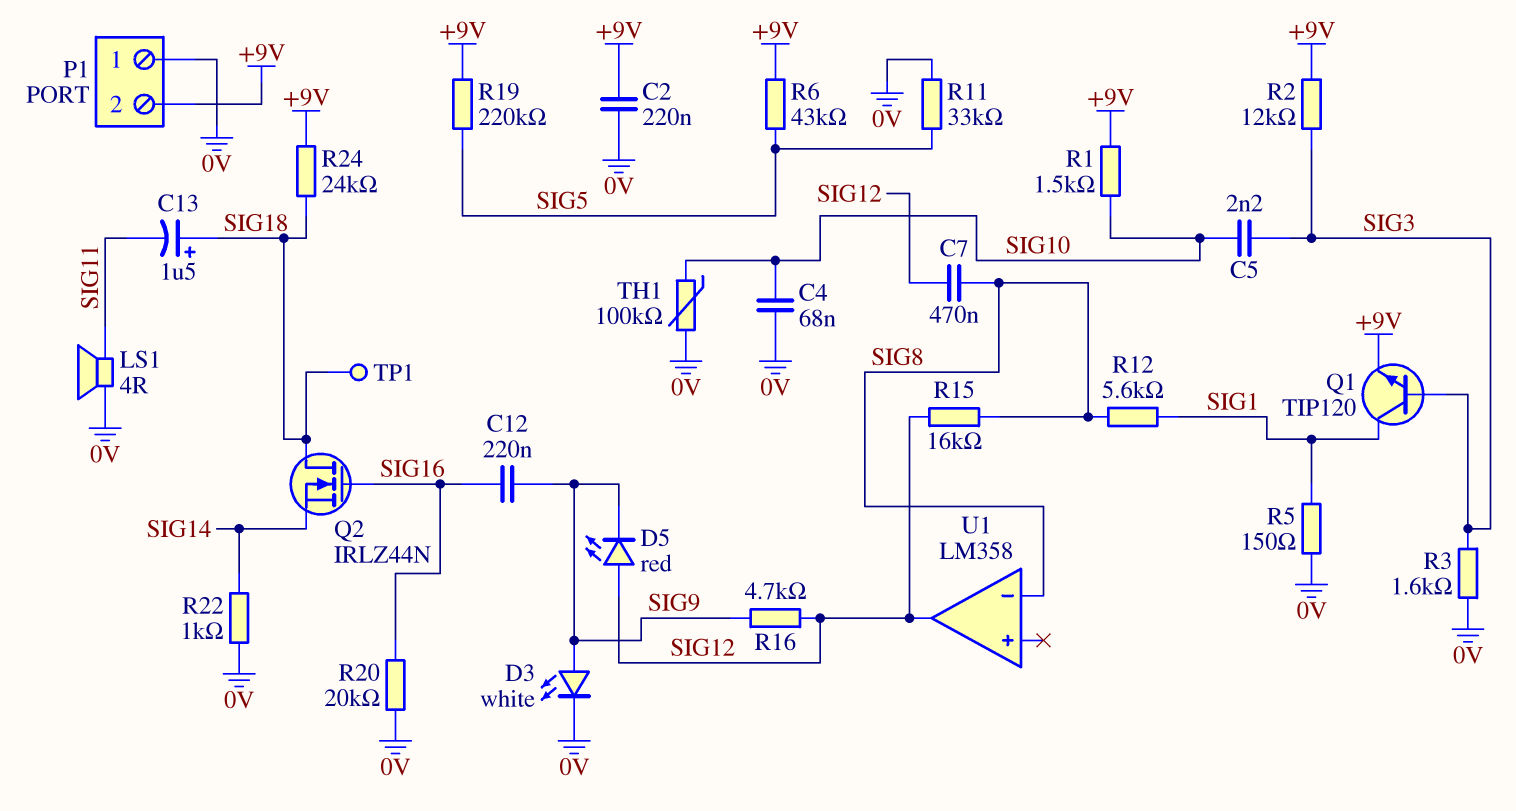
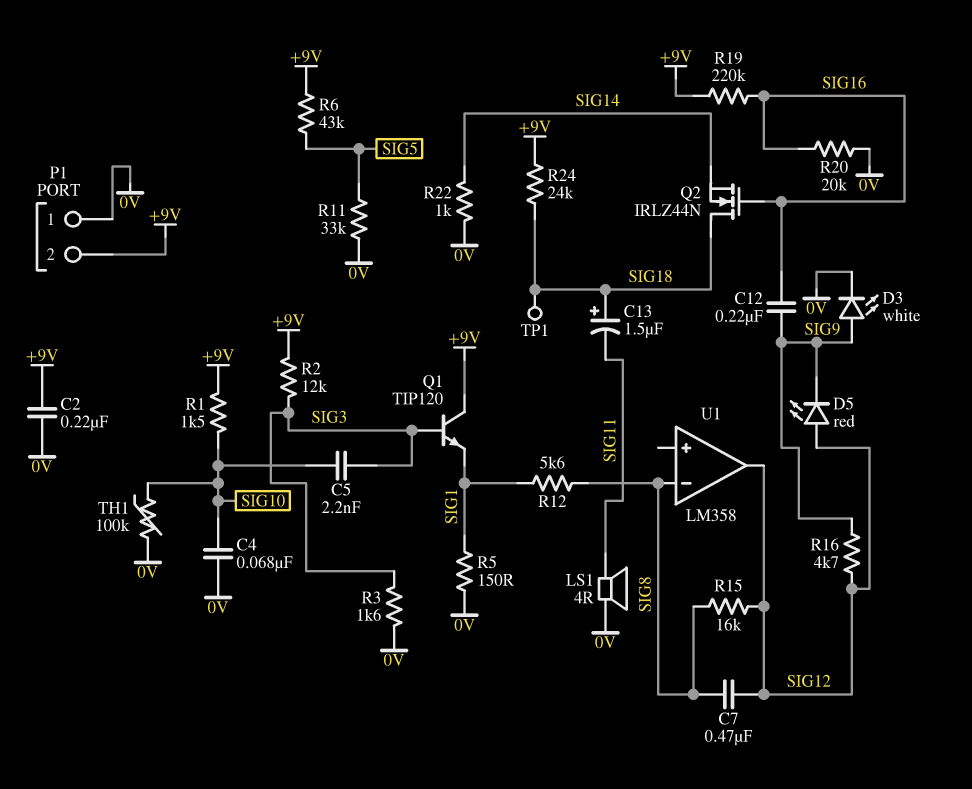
Q1: NPN TIP120 (B SIG3, C SIG1, E +9V) -> NPN TIP120 (B SIG3, C +9V, E SIG1)
R19: 220k (+9V, SIG5) -> 220k (+9V, SIG16)

